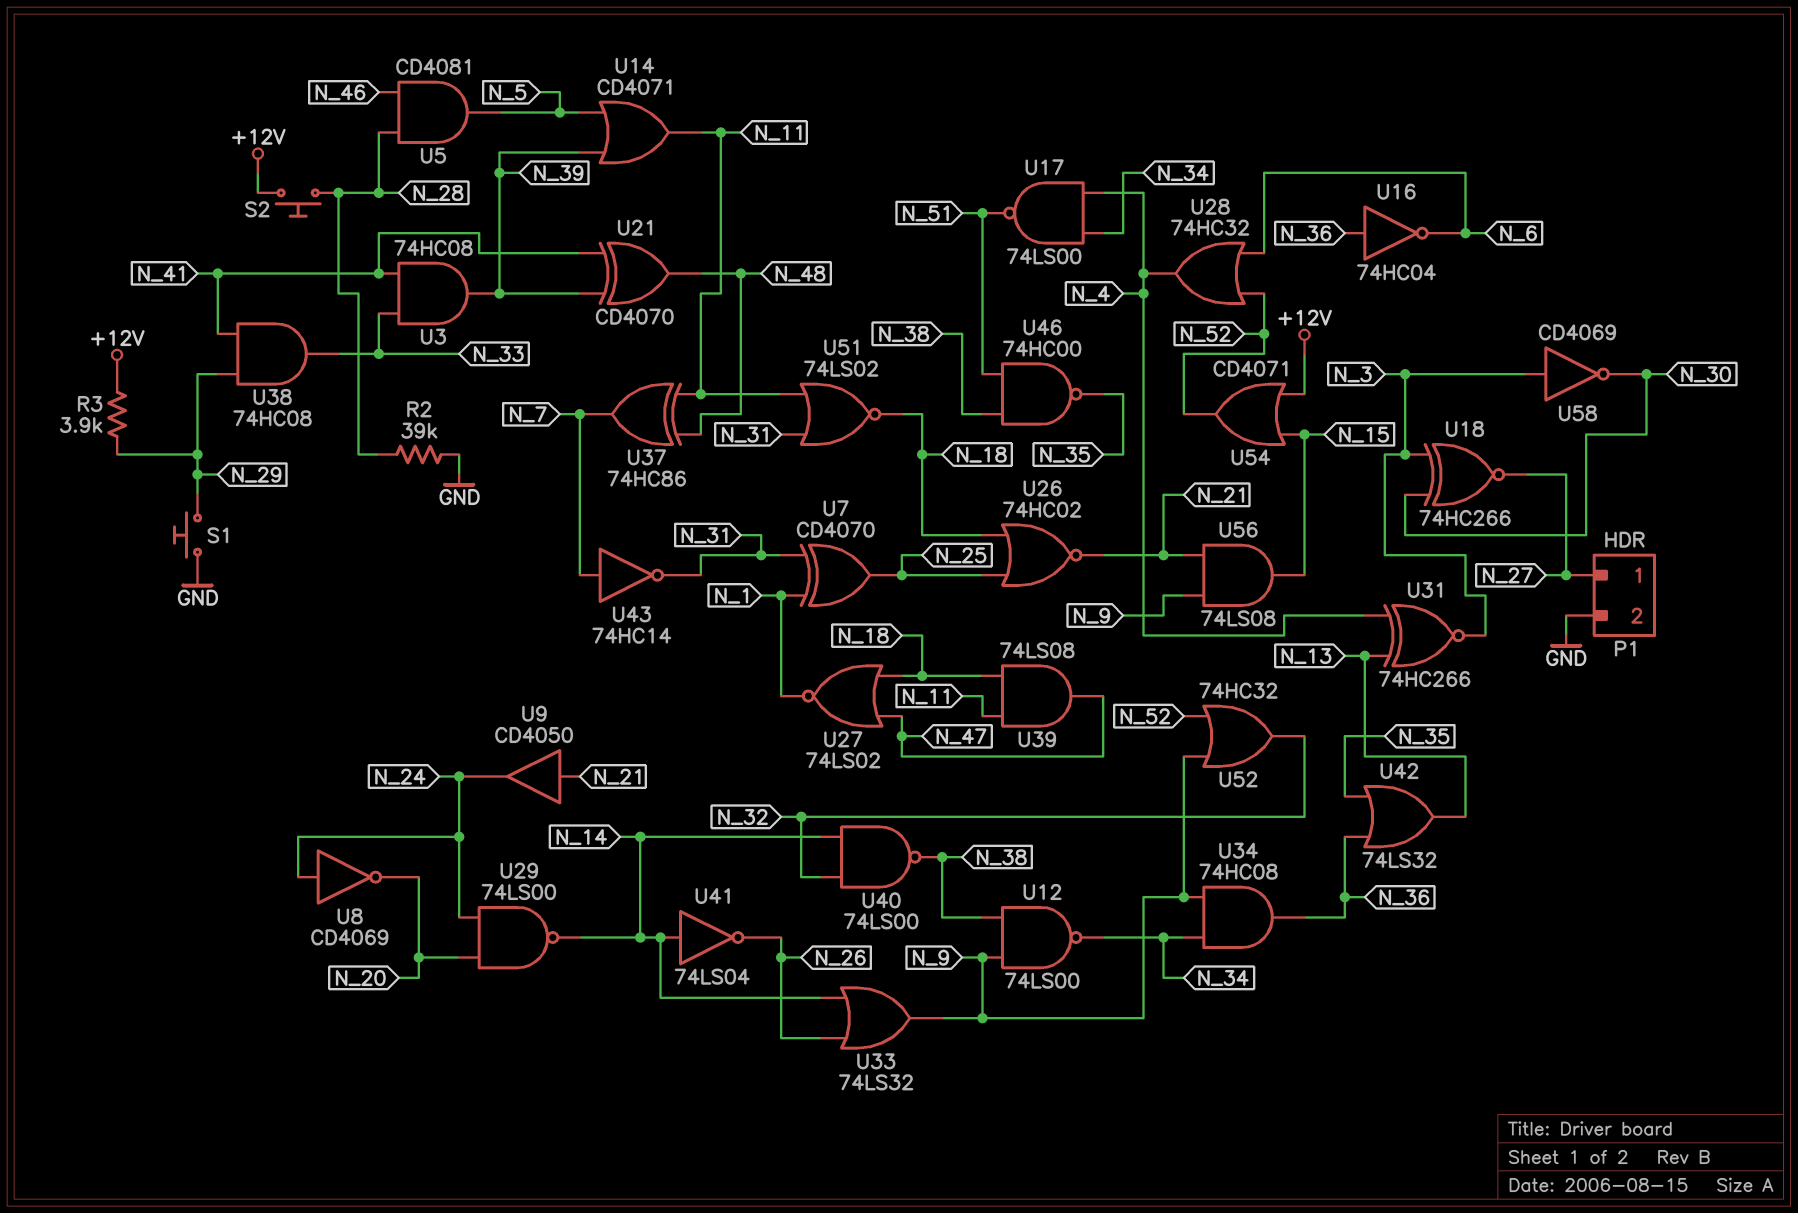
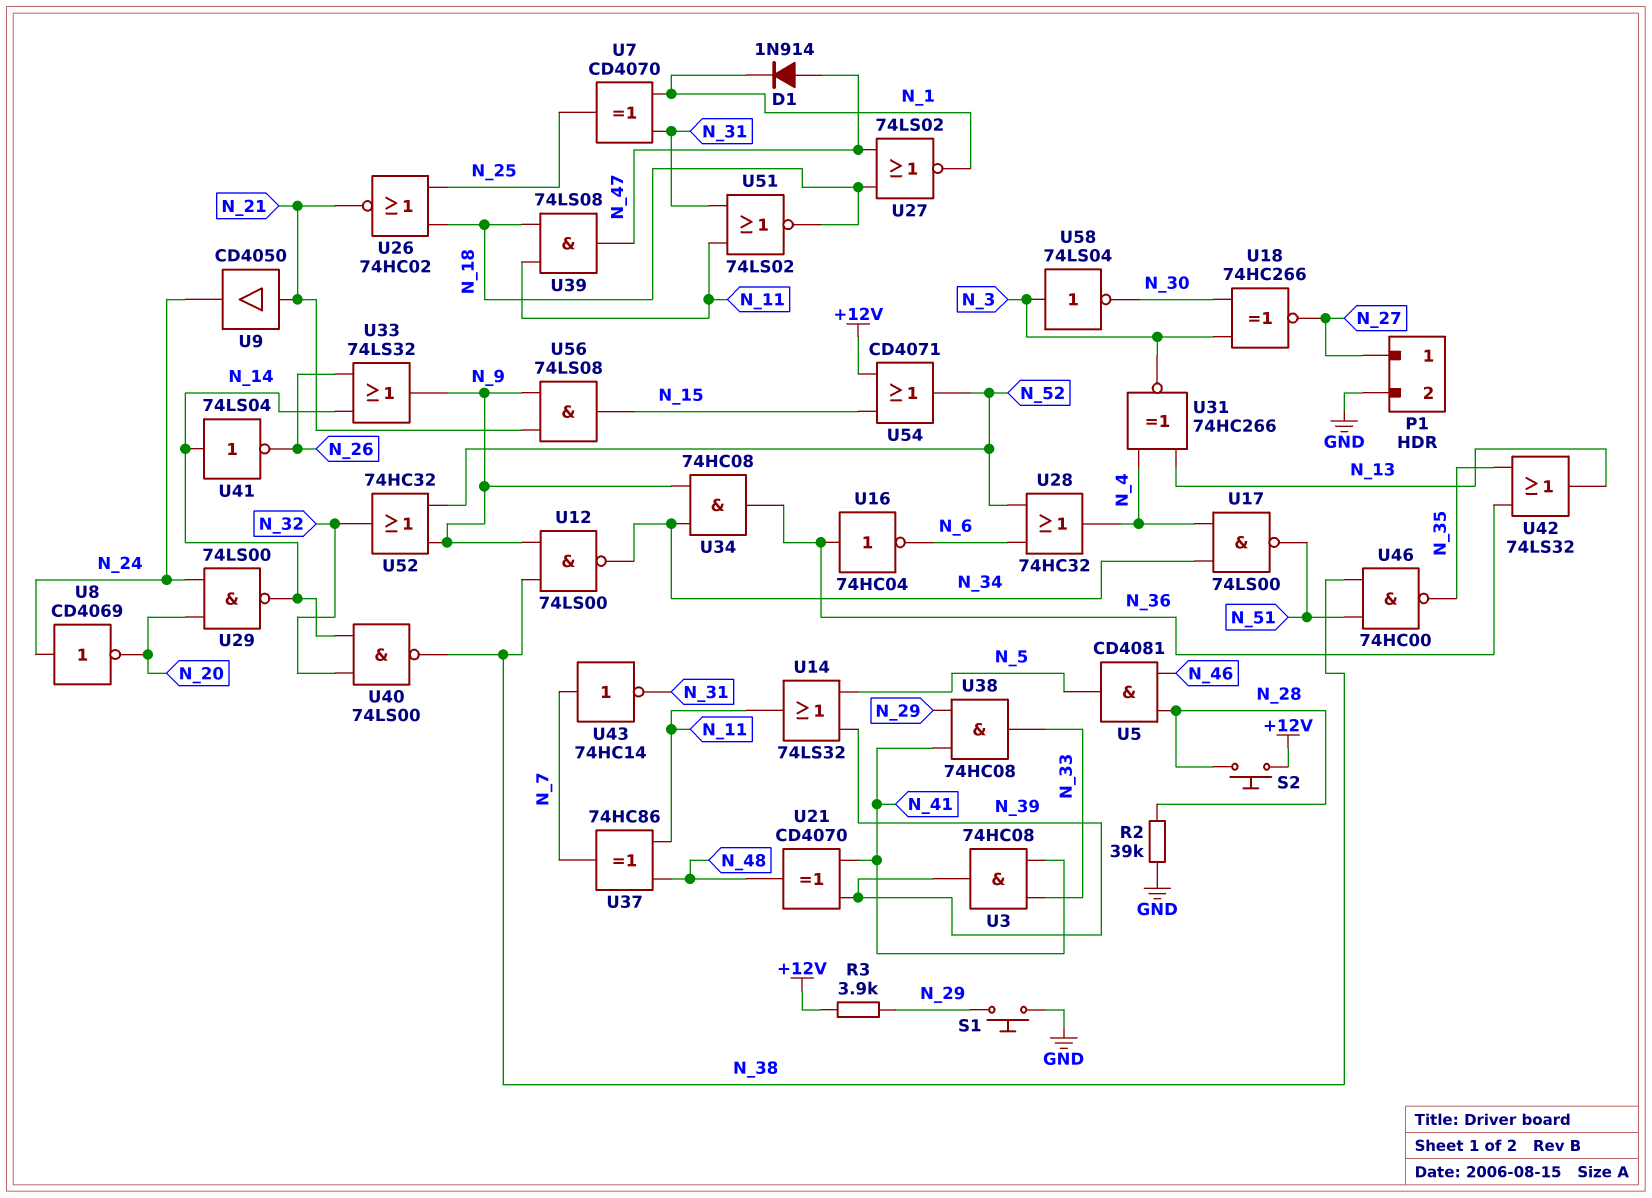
D1: none -> diode 1N914 (A N_47, K N_1)
U14: OR CD4071 (in N_5, in N_39, out N_11) -> OR 74LS32 (in N_5, in N_39, out N_11)
U58: NOT CD4069 (in N_3, out N_30) -> NOT 74LS04 (in N_3, out N_30)

